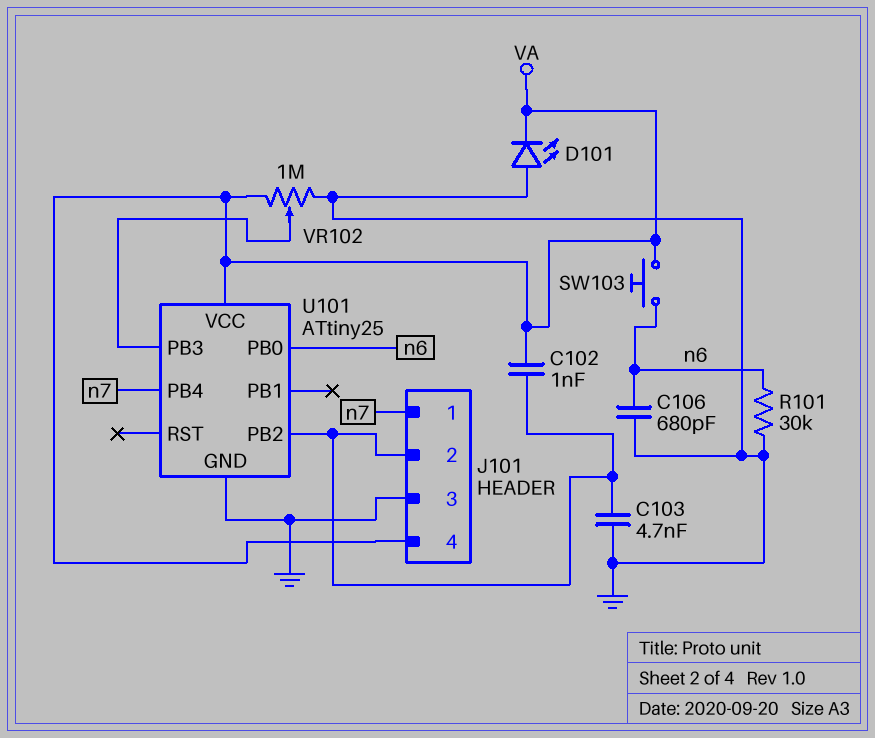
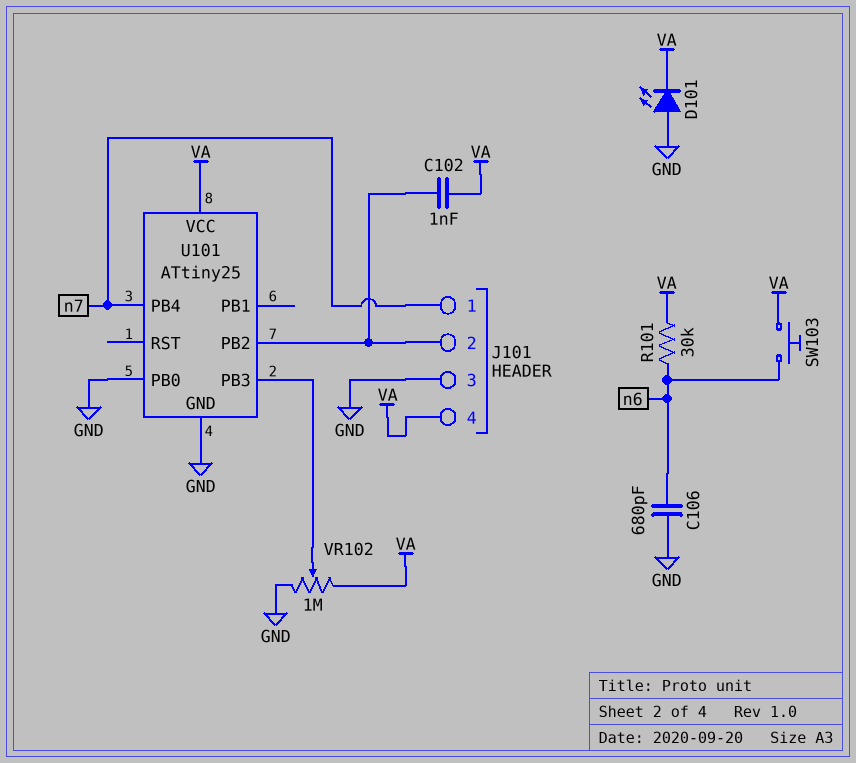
C103: 4.7nF (GND, J101/2) -> none
R101: 30k (GND, n6) -> 30k (VA, n6)
U101 pin PB0: n6 -> GND

